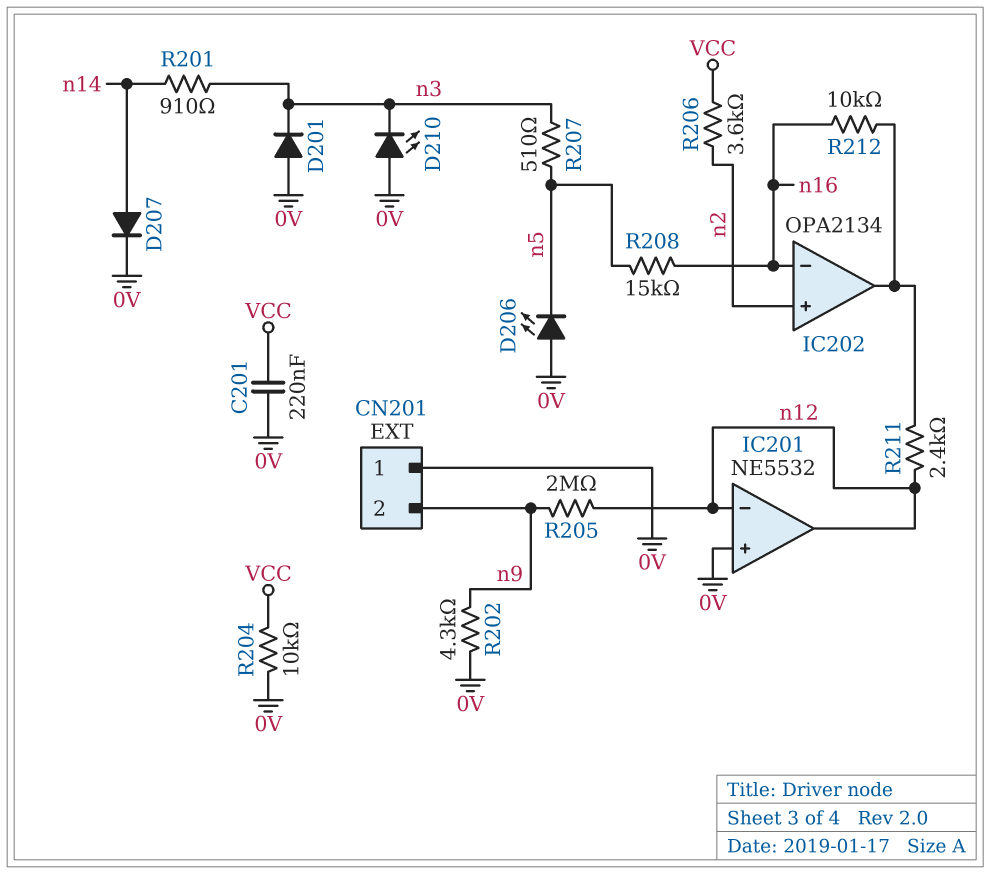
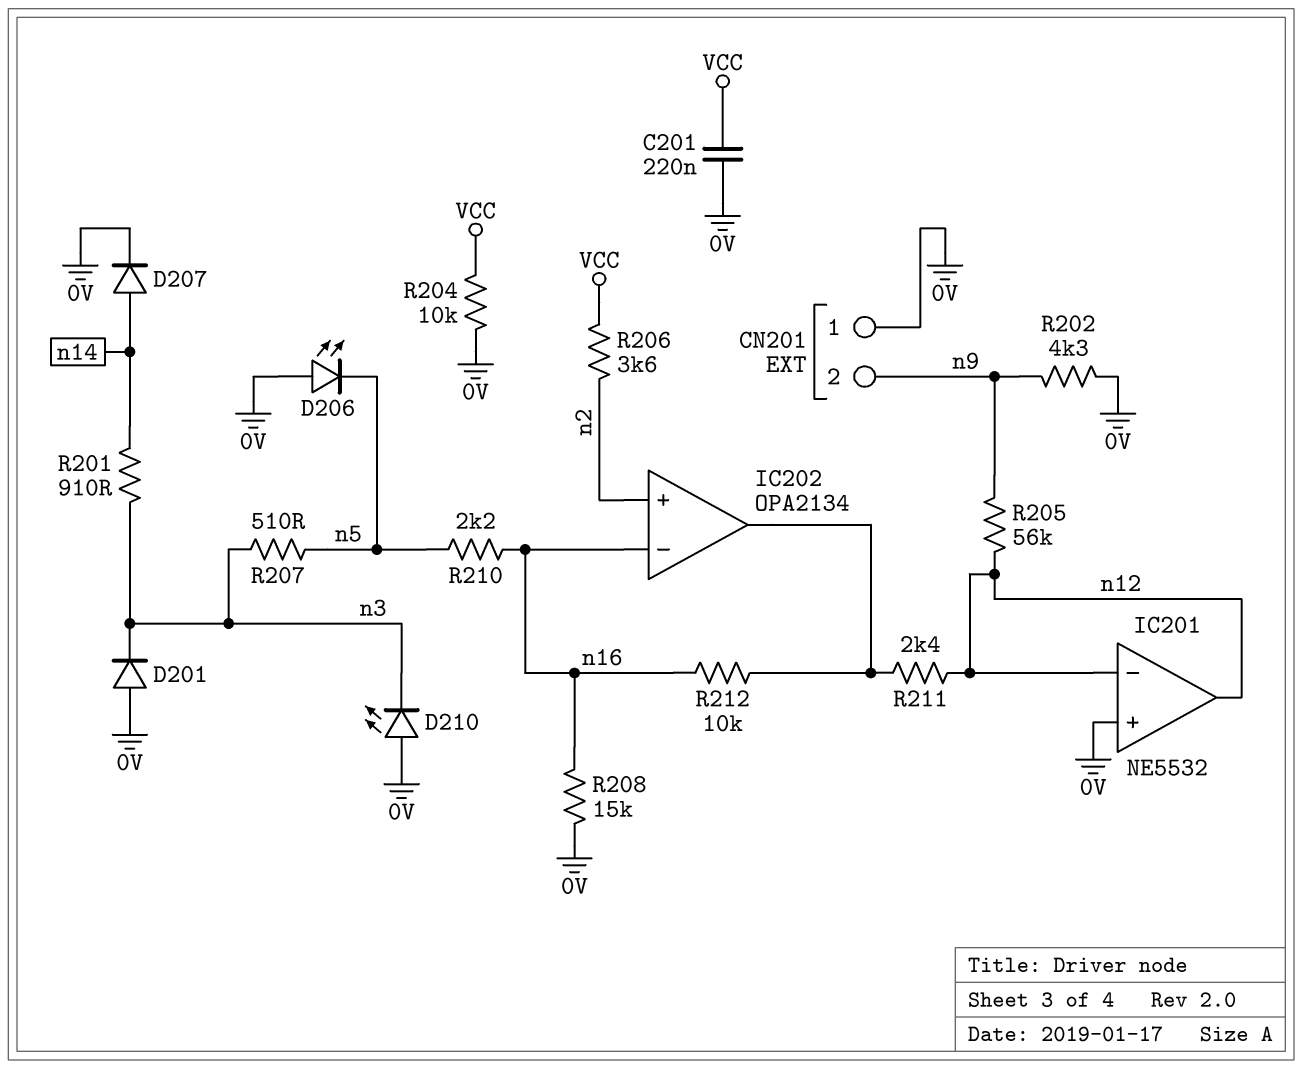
R205: 2M (n9, n12) -> 56k (n9, n12)
R208: 15k (n5, n16) -> 15k (0V, n16)
R210: none -> 2.2k (n5, n16)

